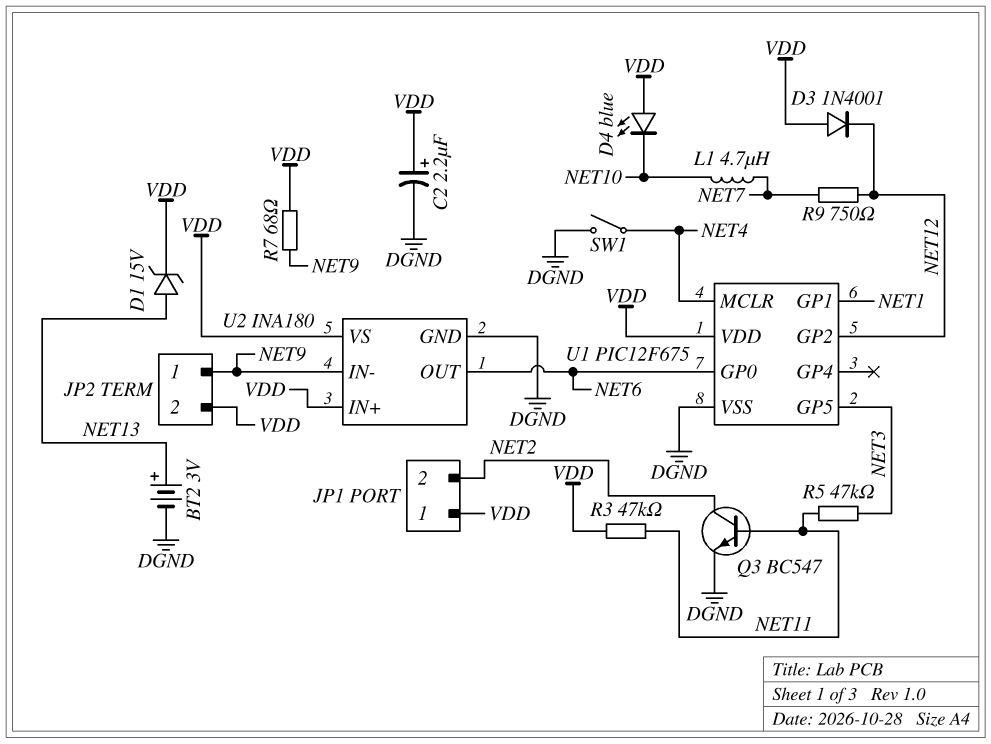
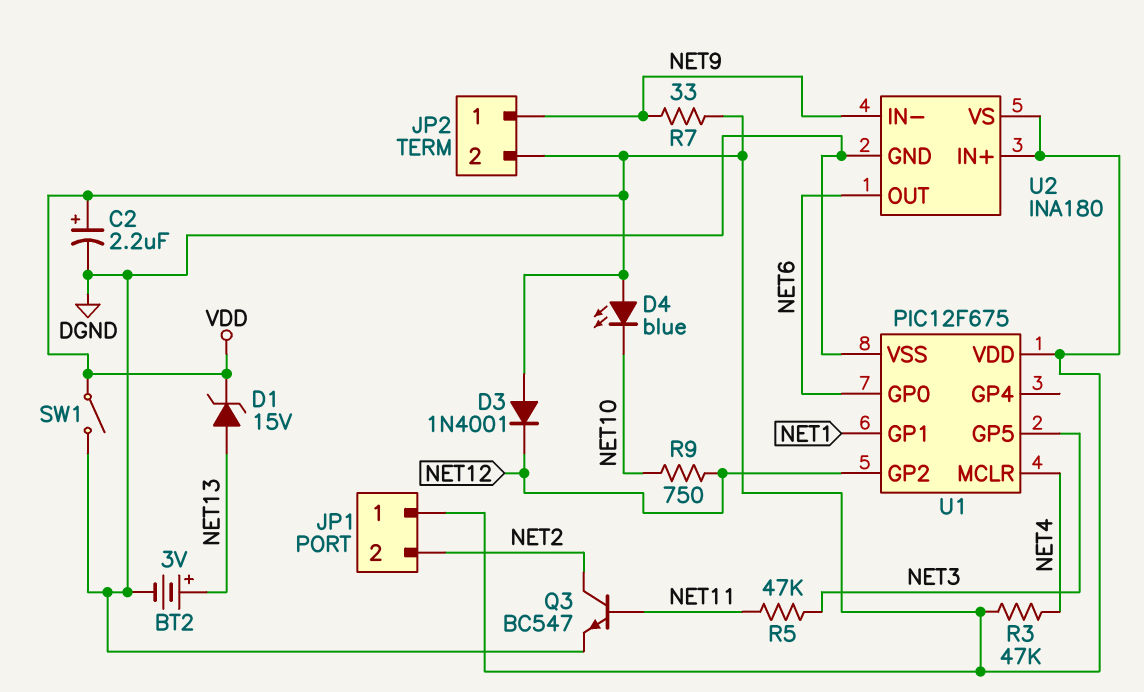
L1: 4.7uH (NET7, NET10) -> none
R3: 47k (NET11, VDD) -> 47k (NET4, VDD)
R7: 68 (NET9, VDD) -> 33 (NET9, VDD)
R9: 750 (NET7, NET12) -> 750 (NET10, NET12)
SW1: switch (DGND, NET4) -> switch (DGND, VDD)

